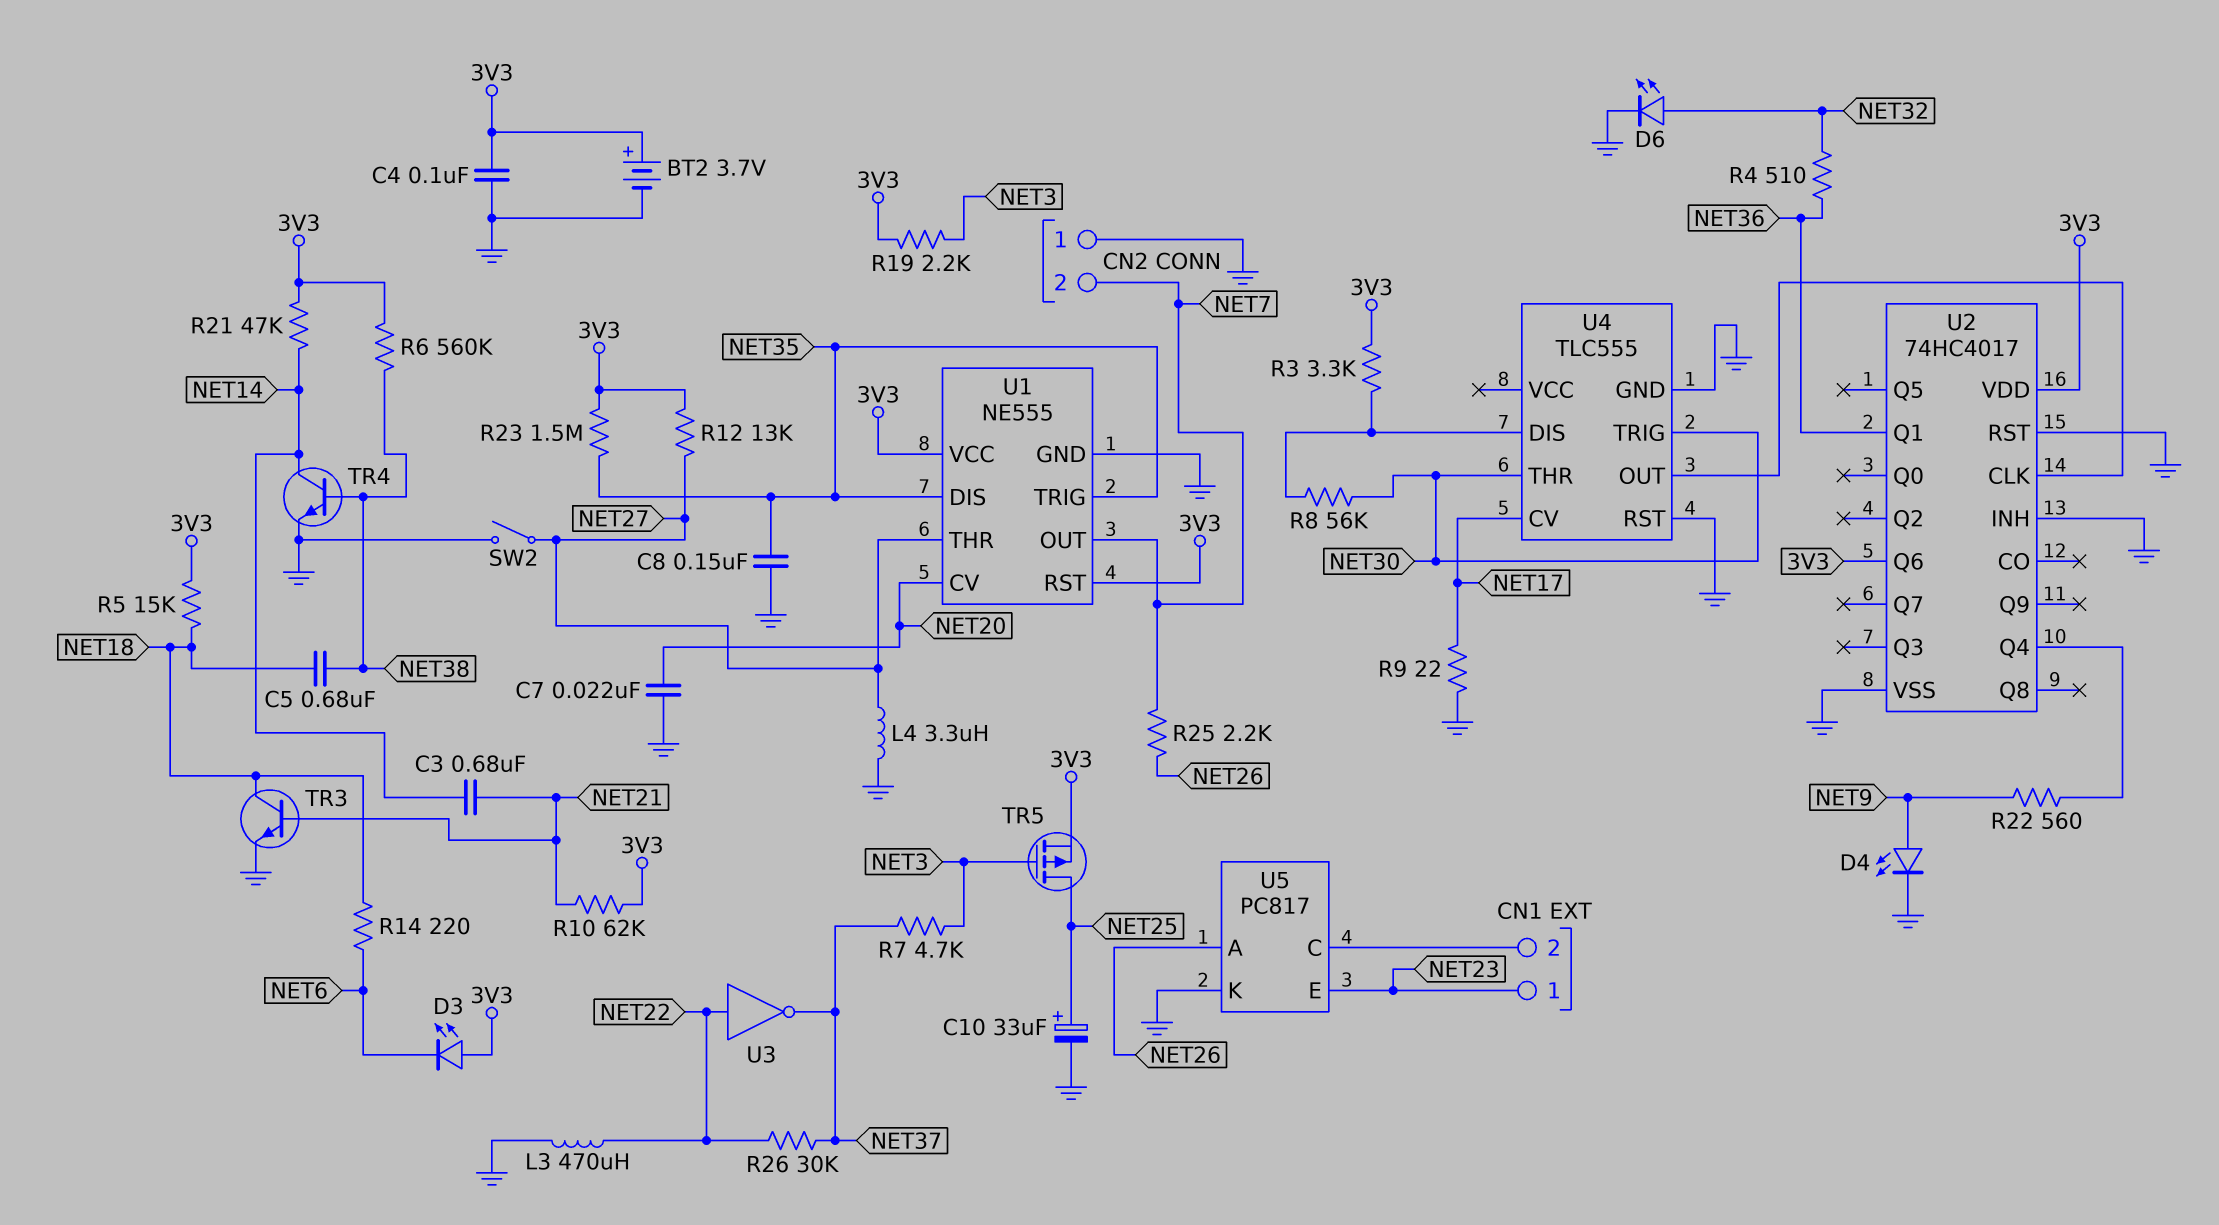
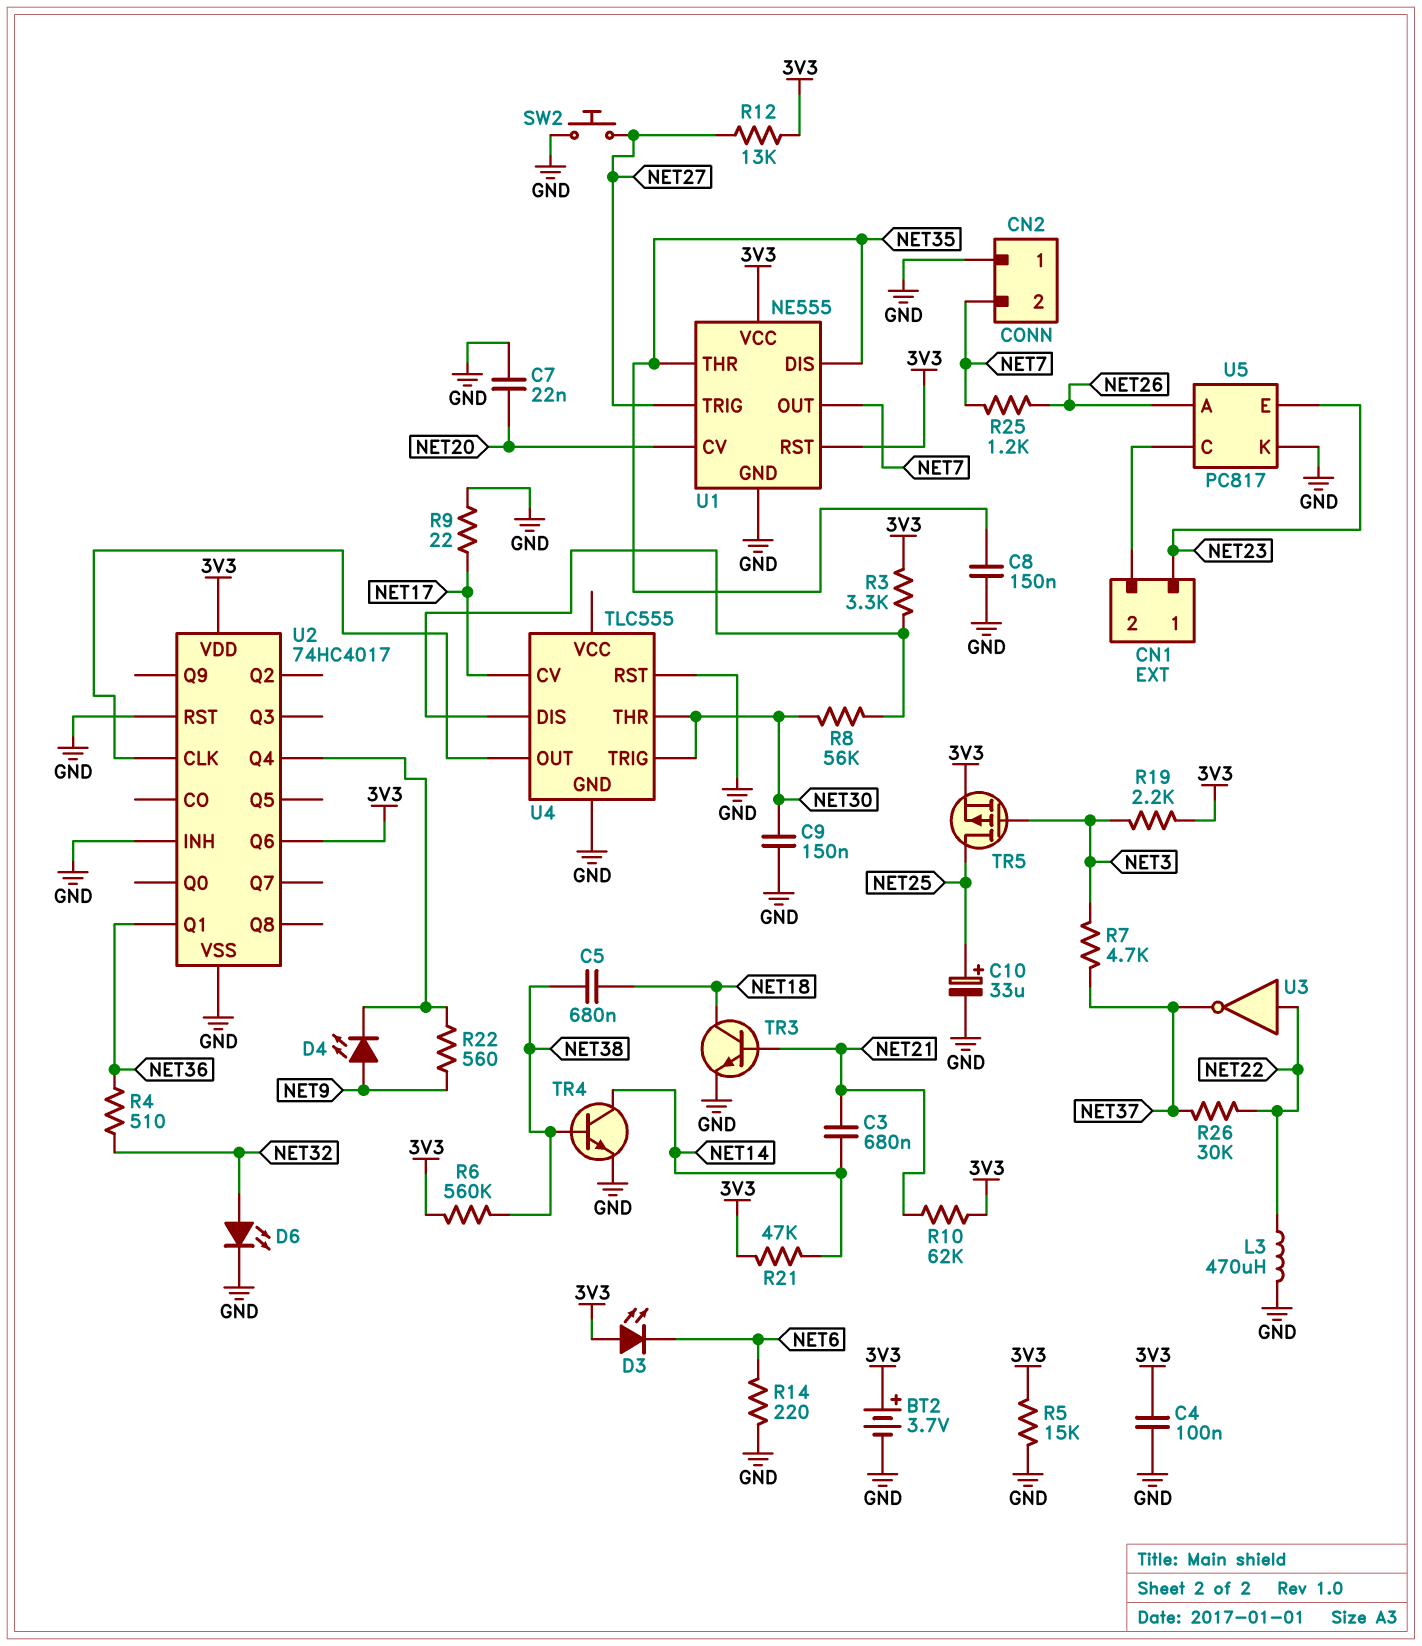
C9: none -> 150nF (GND, NET30)
D4: LED (A NET9, K GND) -> LED (A NET9, K U2/Q4)
L4: 3.3uH (GND, NET27) -> none
R5: 15k (3V3, NET18) -> 15k (3V3, GND)
R14: 220 (NET6, NET18) -> 220 (GND, NET6)
R23: 1.5M (3V3, NET35) -> none
R25: 2.2k (NET7, NET26) -> 1.2k (NET7, NET26)
SW2: switch (GND, NET27) -> button (GND, NET27)
U1 pin THR: NET27 -> NET35
U1 pin TRIG: NET35 -> NET27

